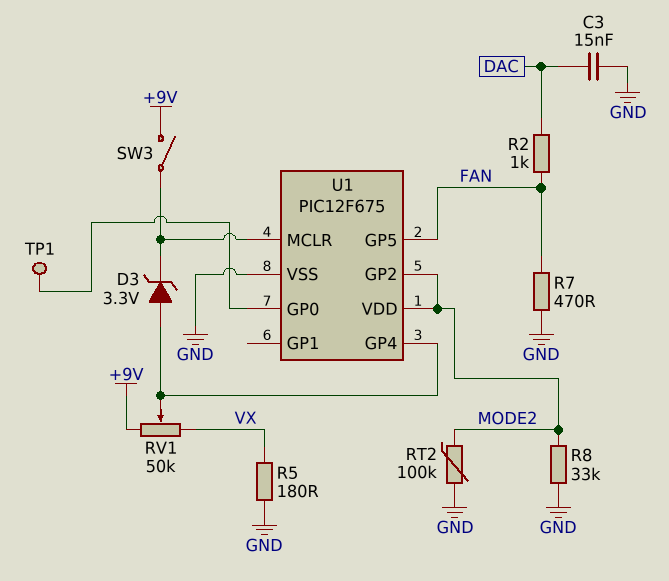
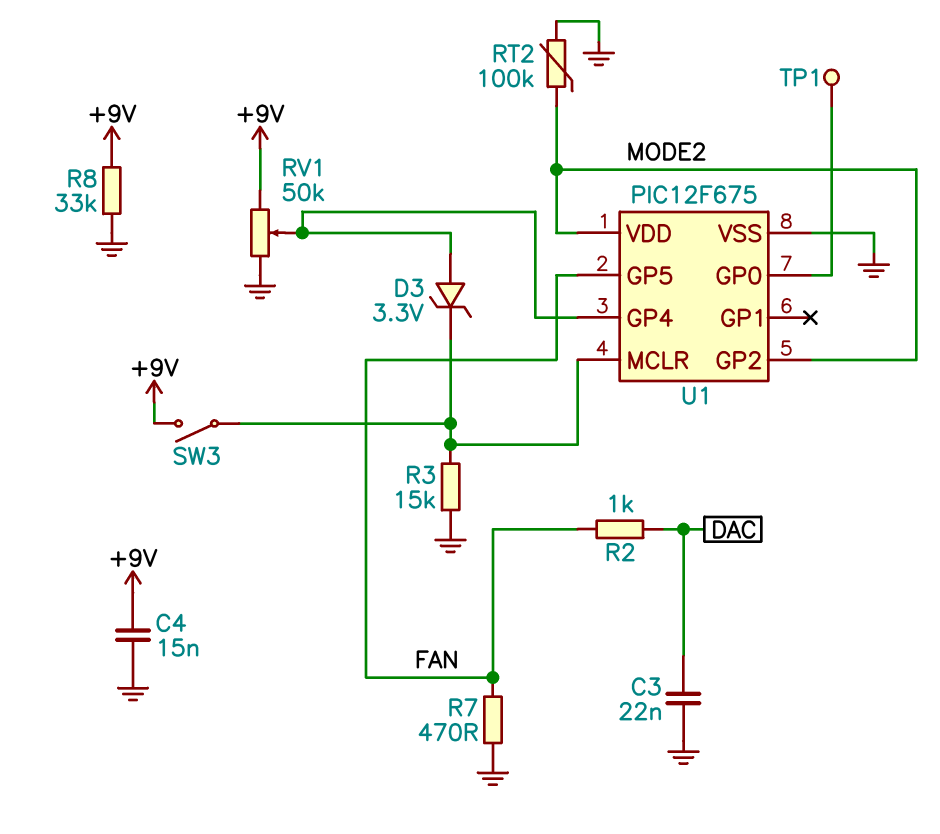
C3: 15nF (DAC, GND) -> 22nF (DAC, GND)
C4: none -> 15nF (+9V, GND)
R3: none -> 15k (GND, U1/MCLR)
R5: 180 (GND, VX) -> none
R8: 33k (GND, MODE2) -> 33k (+9V, GND)
RV1: 50k (+9V, VX, wiper U1/GP4) -> 50k (+9V, GND, wiper U1/GP4)

